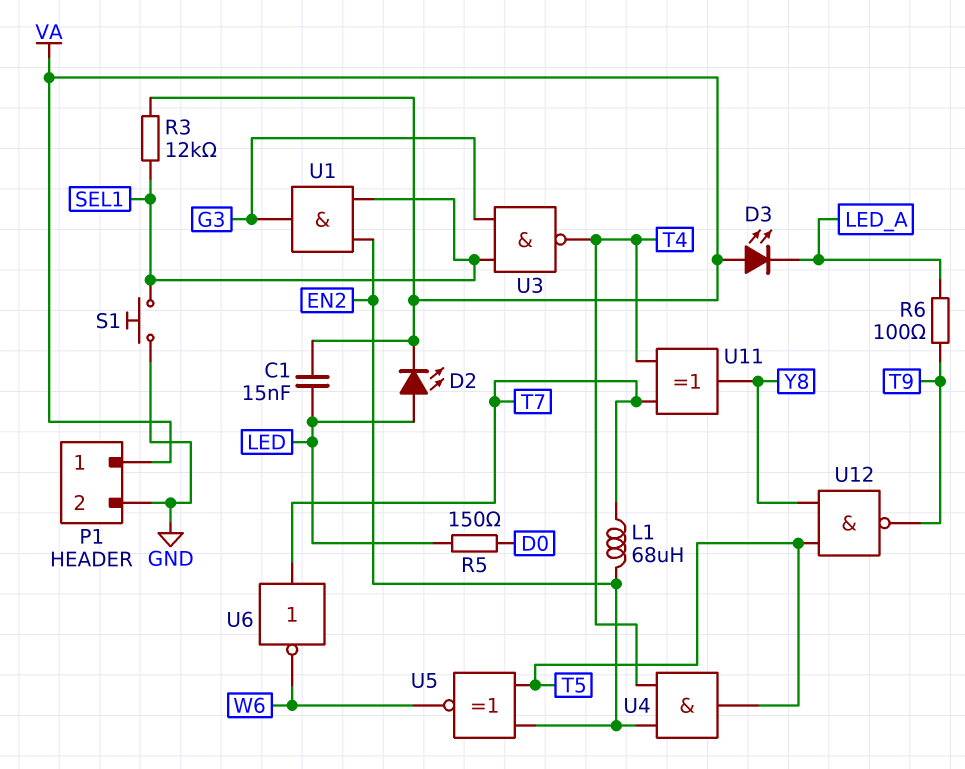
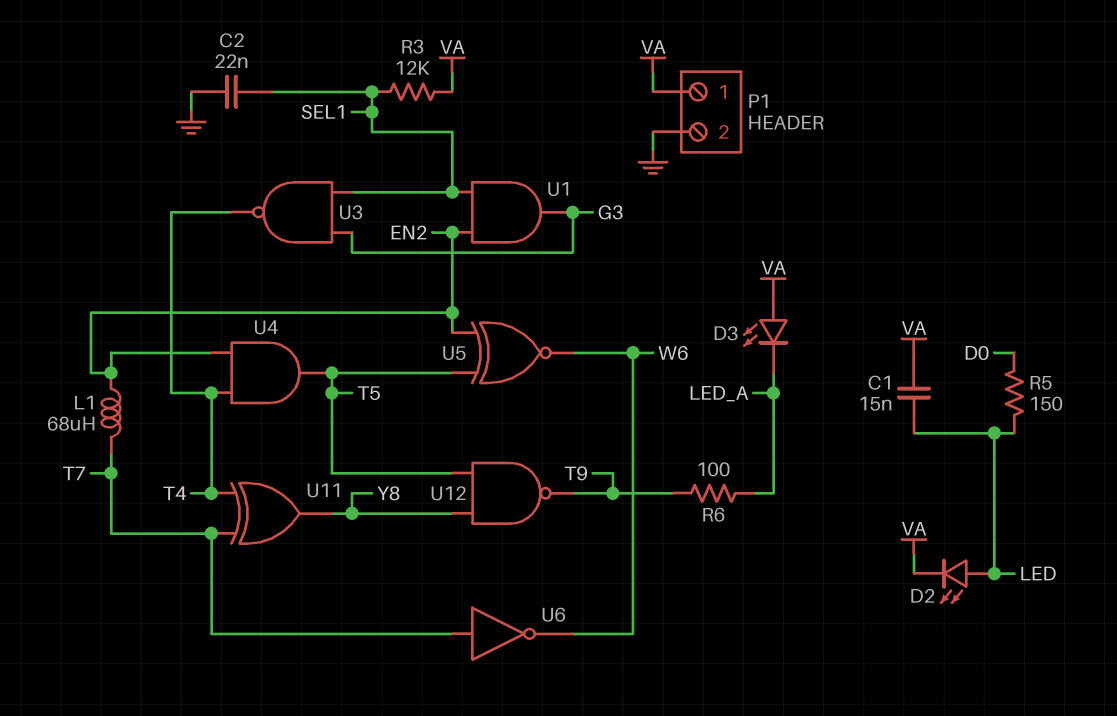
C2: none -> 22nF (GND, SEL1)
S1: button (GND, SEL1) -> none

